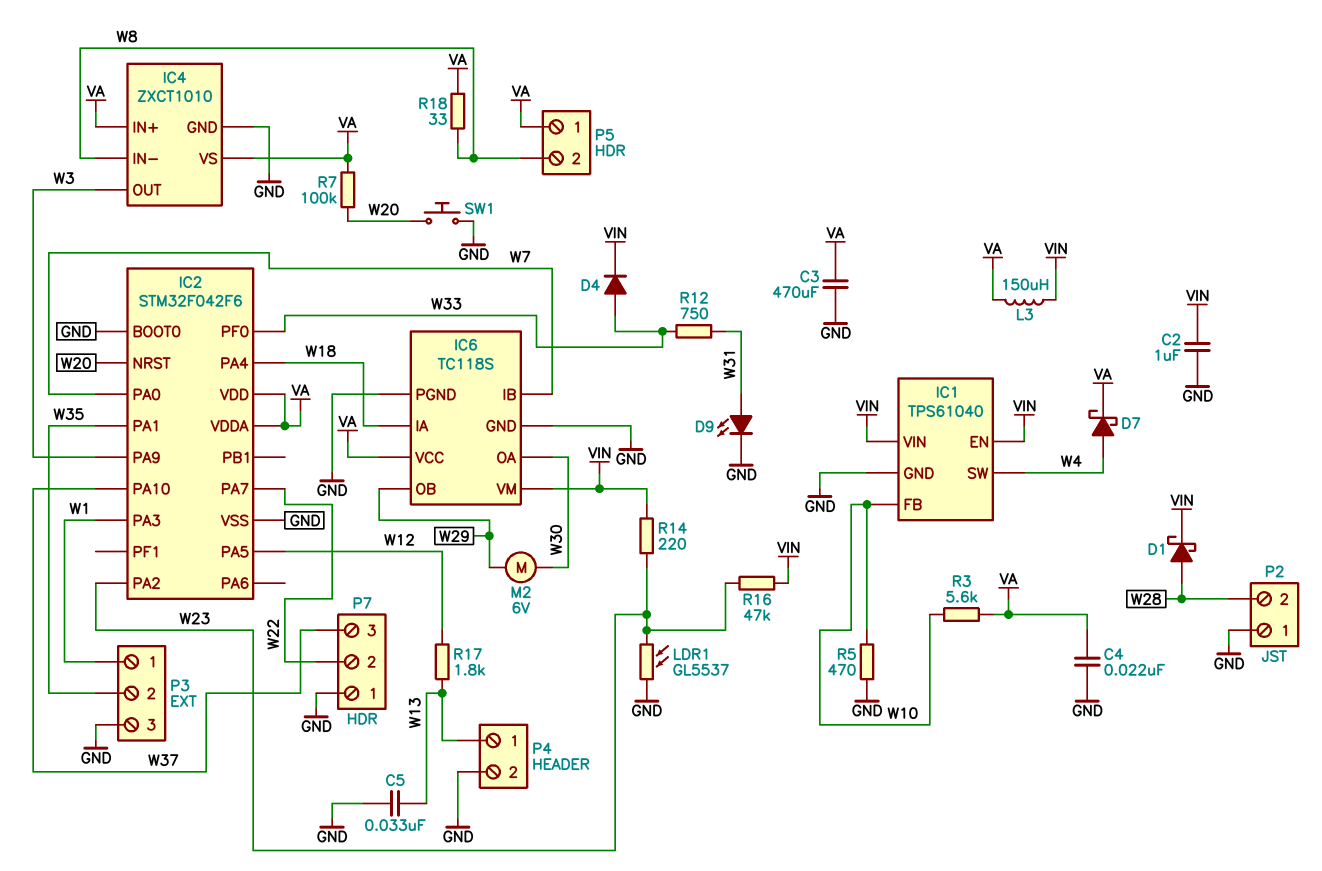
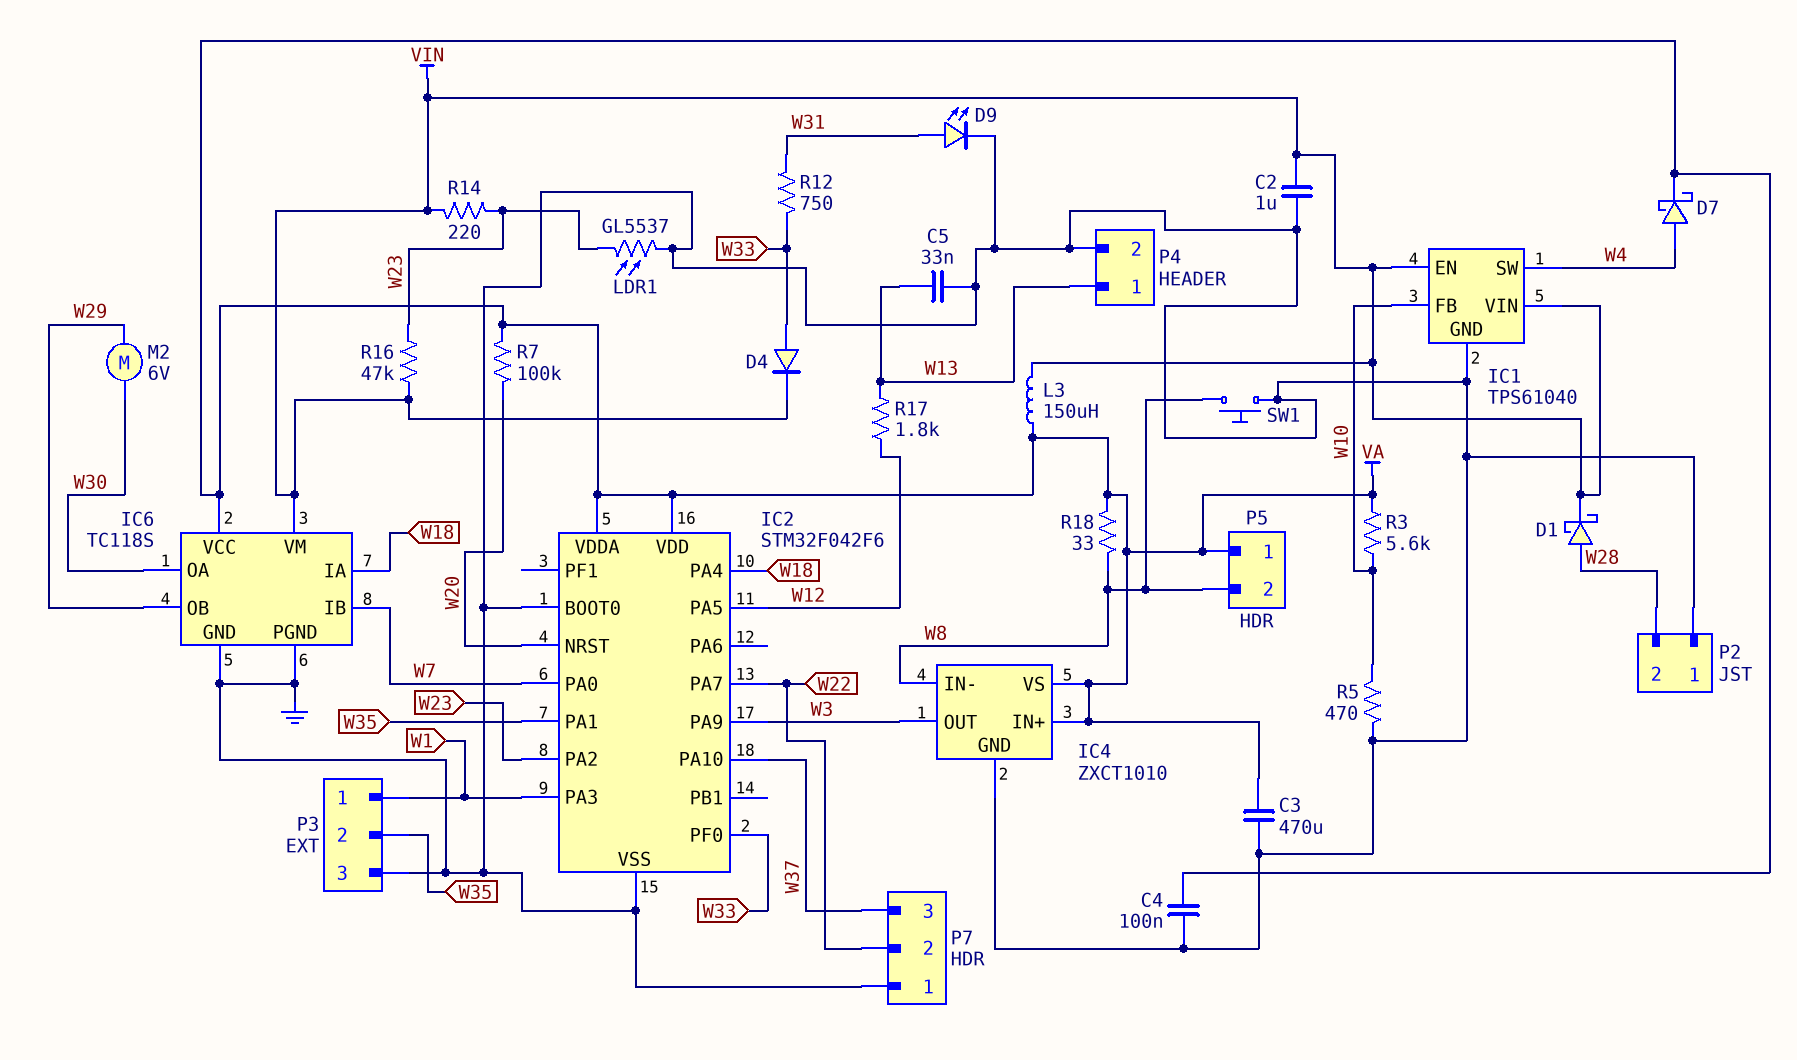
C4: 22nF (GND, VA) -> 100nF (GND, VA)
SW1: button (GND, W20) -> button (GND, W8)

